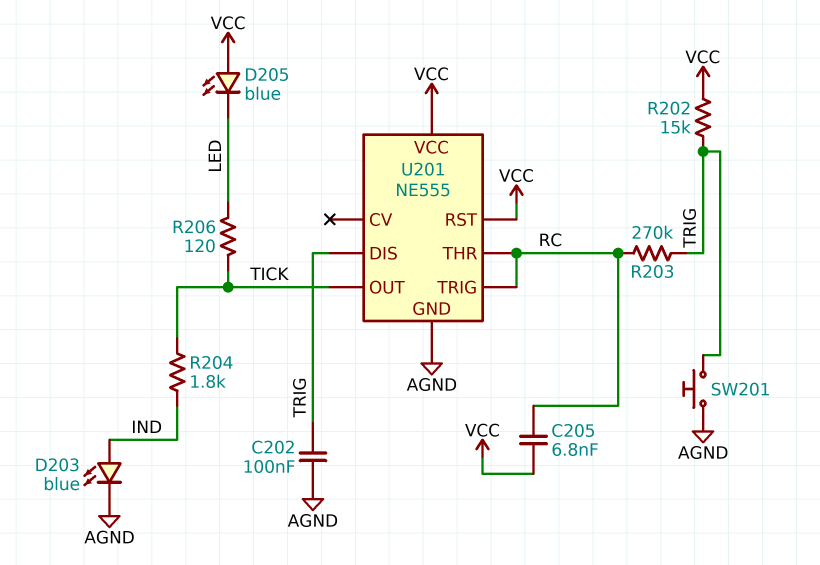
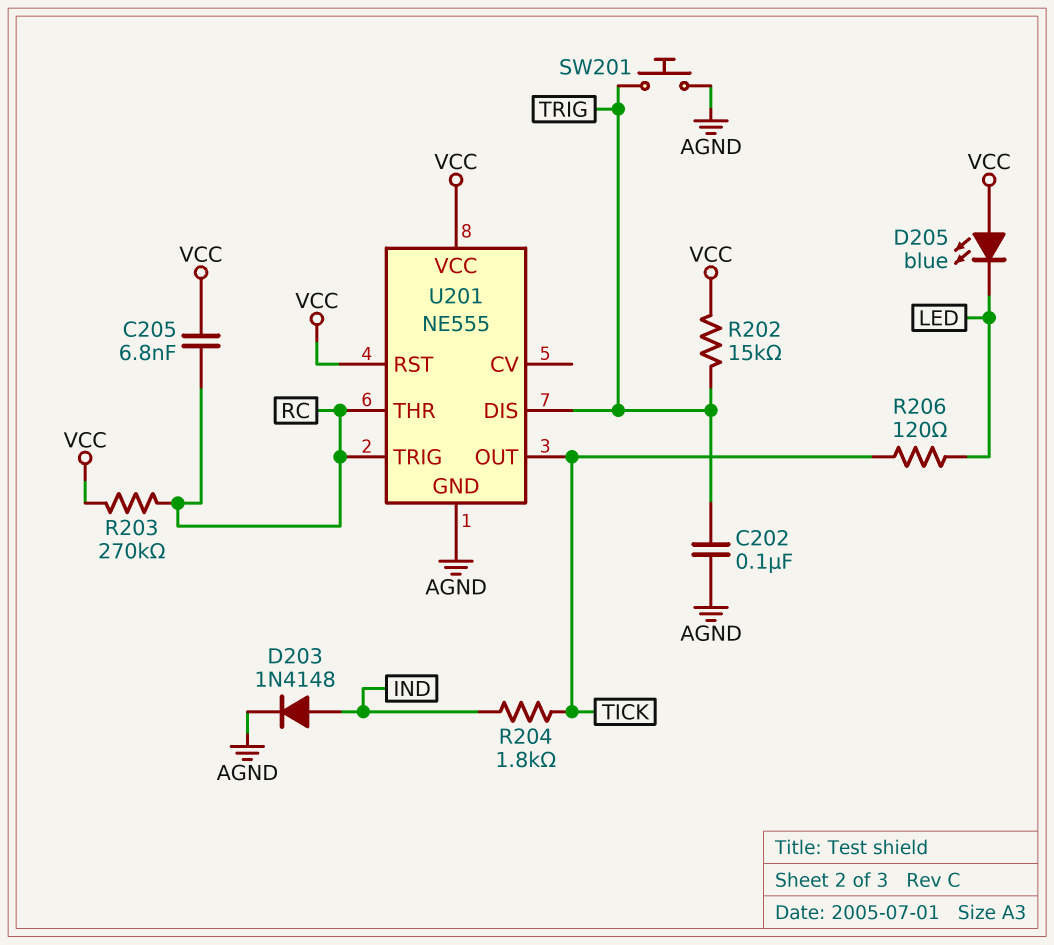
D203: LED blue (A IND, K AGND) -> diode 1N4148 (A IND, K AGND)
R203: 270k (RC, TRIG) -> 270k (RC, VCC)

